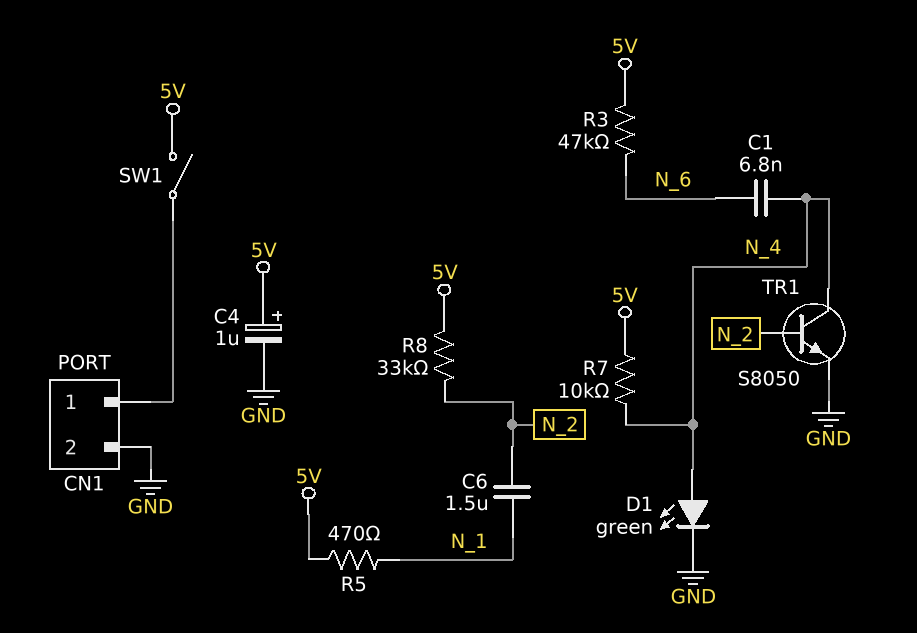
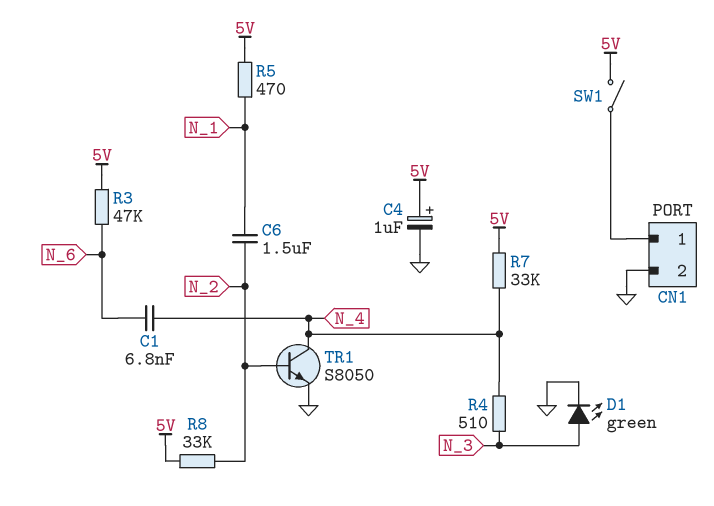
D1: LED green (A N_4, K GND) -> LED green (A N_3, K GND)
R4: none -> 510 (N_3, N_4)
R7: 10k (5V, N_4) -> 33k (5V, N_4)

